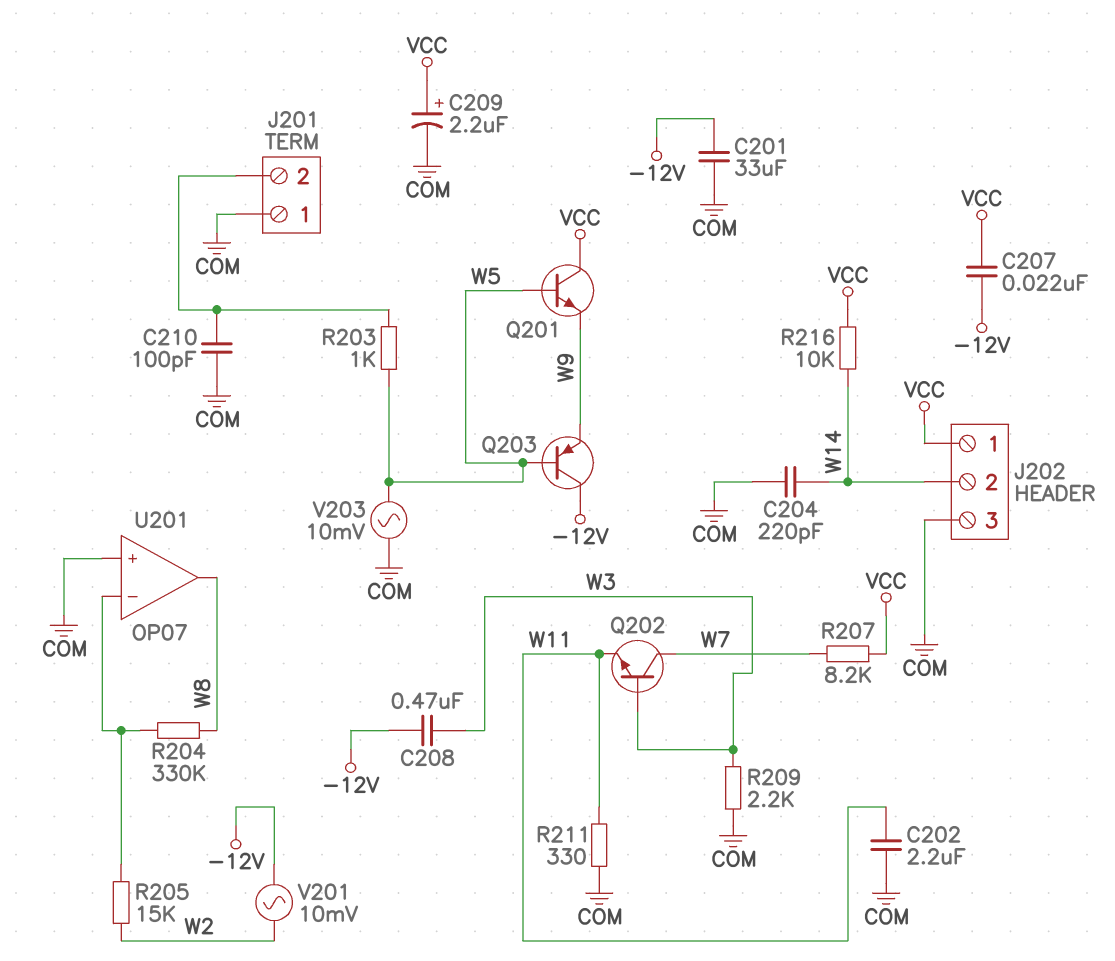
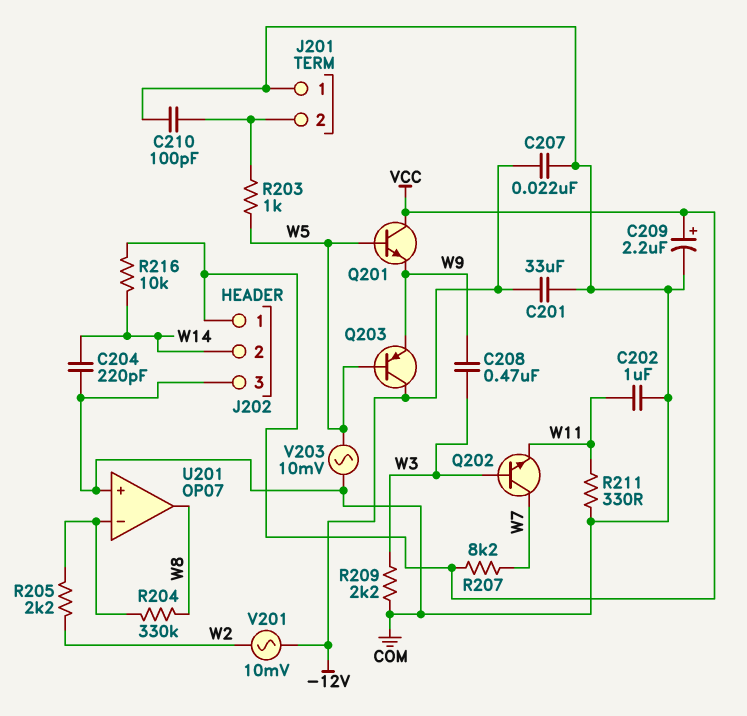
C202: 2.2uF (COM, W11) -> 1uF (COM, W11)
C207: 22nF (-12V, VCC) -> 22nF (-12V, COM)
C208: 470nF (-12V, W3) -> 470nF (W3, W9)
R205: 15k (U201/in-, W2) -> 2.2k (U201/in-, W2)

